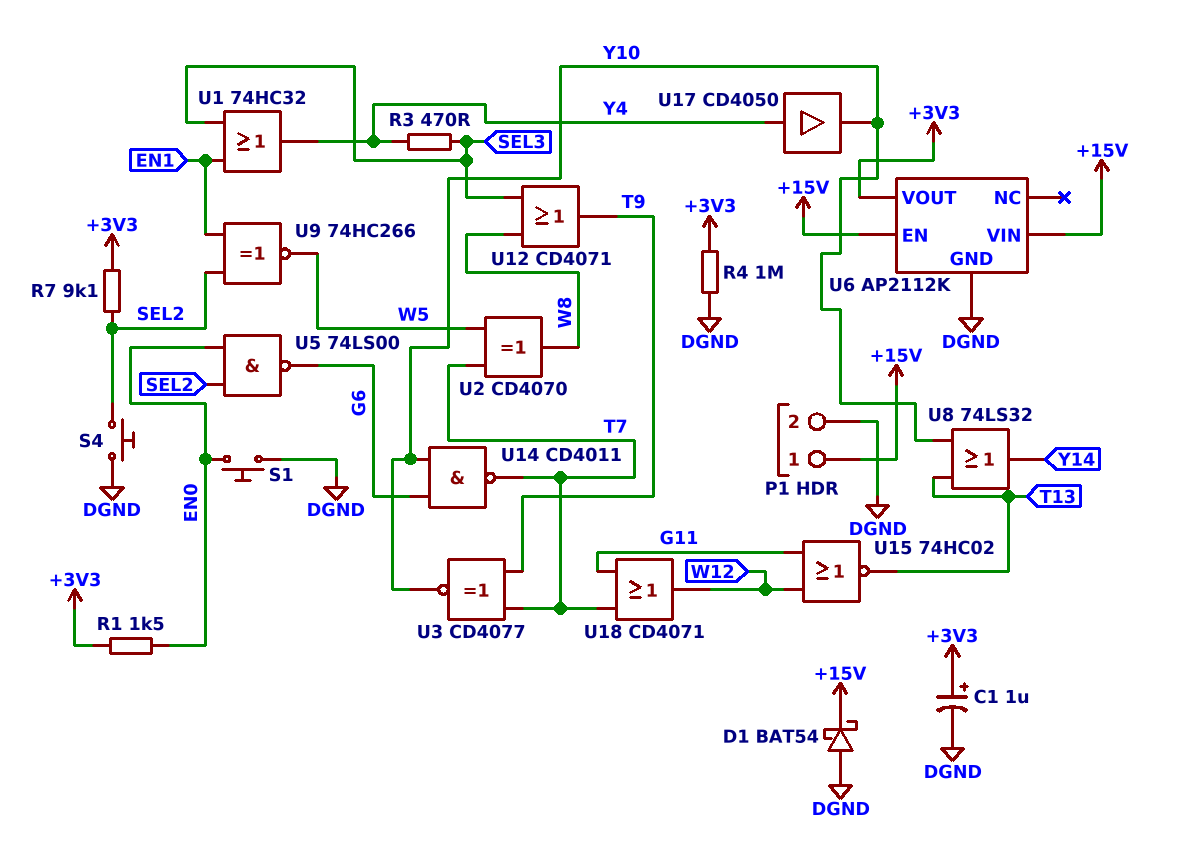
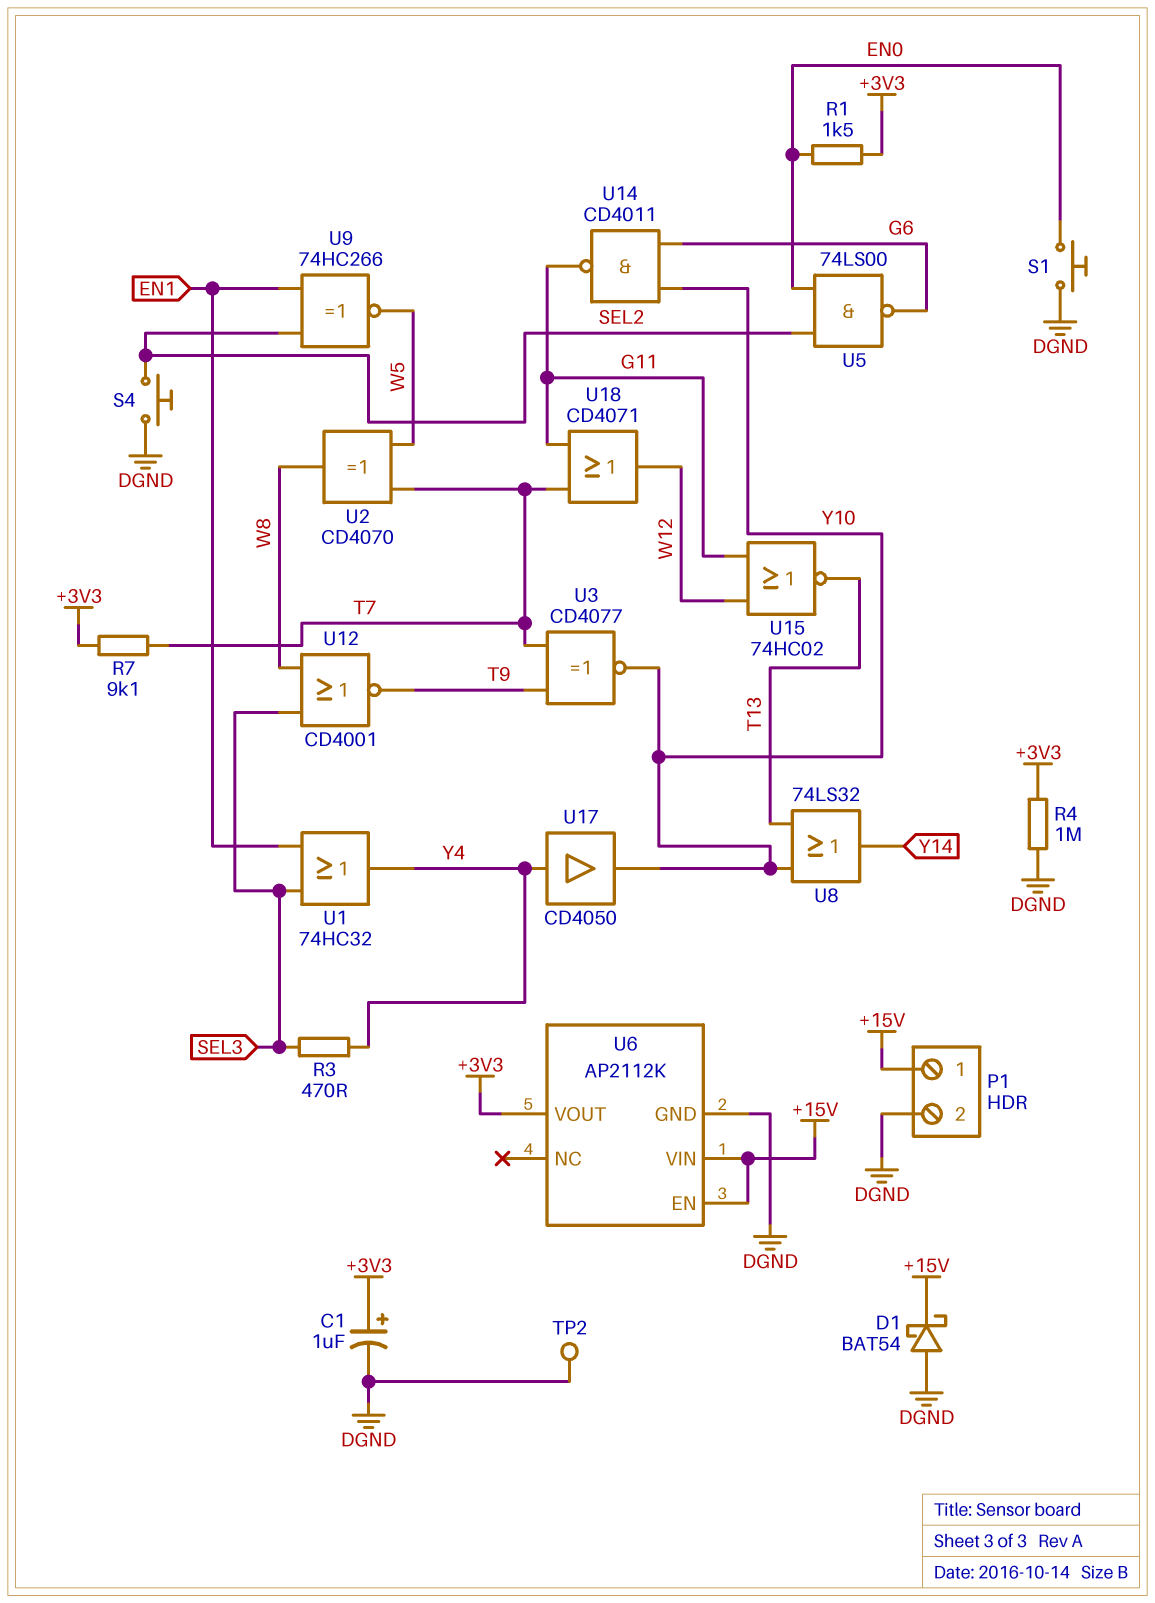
R7: 9.1k (+3V3, SEL2) -> 9.1k (+3V3, T7)
TP2: none -> test point (DGND)
U12: OR CD4071 (in SEL3, in W8, out T9) -> NOR CD4001 (in SEL3, in W8, out T9)
U14: NAND CD4011 (in G6, in Y10, out T7) -> NAND CD4011 (in G6, in Y10, out G11)

